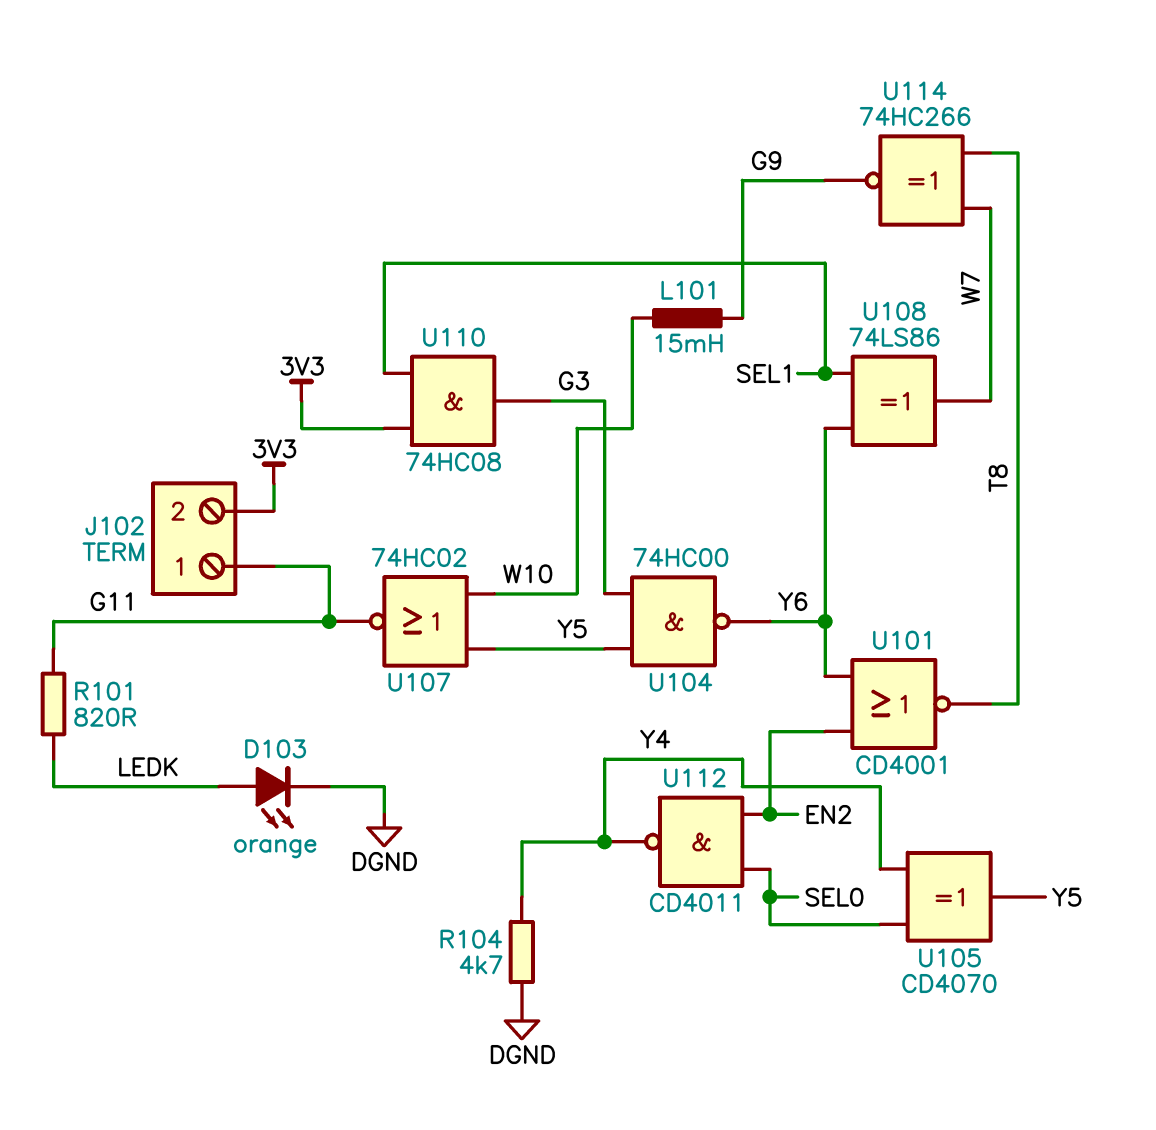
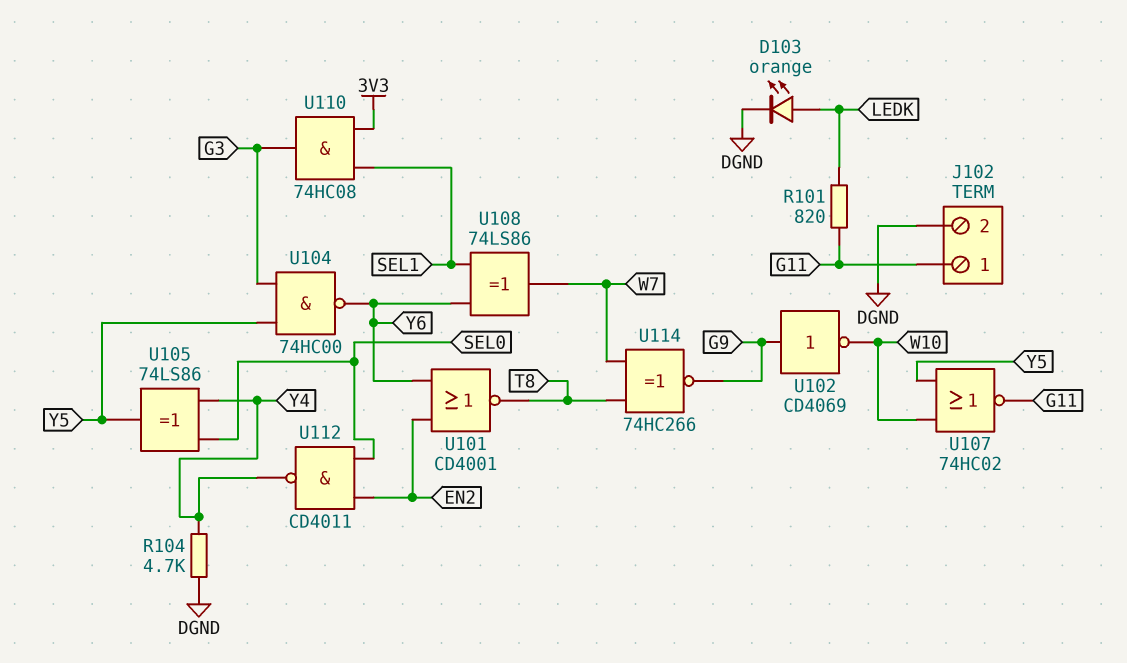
J102 pin 2: 3V3 -> DGND
L101: 15mH (G9, W10) -> none
U102: none -> NOT CD4069 (in G9, out W10)
U105: XOR CD4070 (in SEL0, in Y4, out Y5) -> XOR 74LS86 (in SEL0, in Y4, out Y5)

